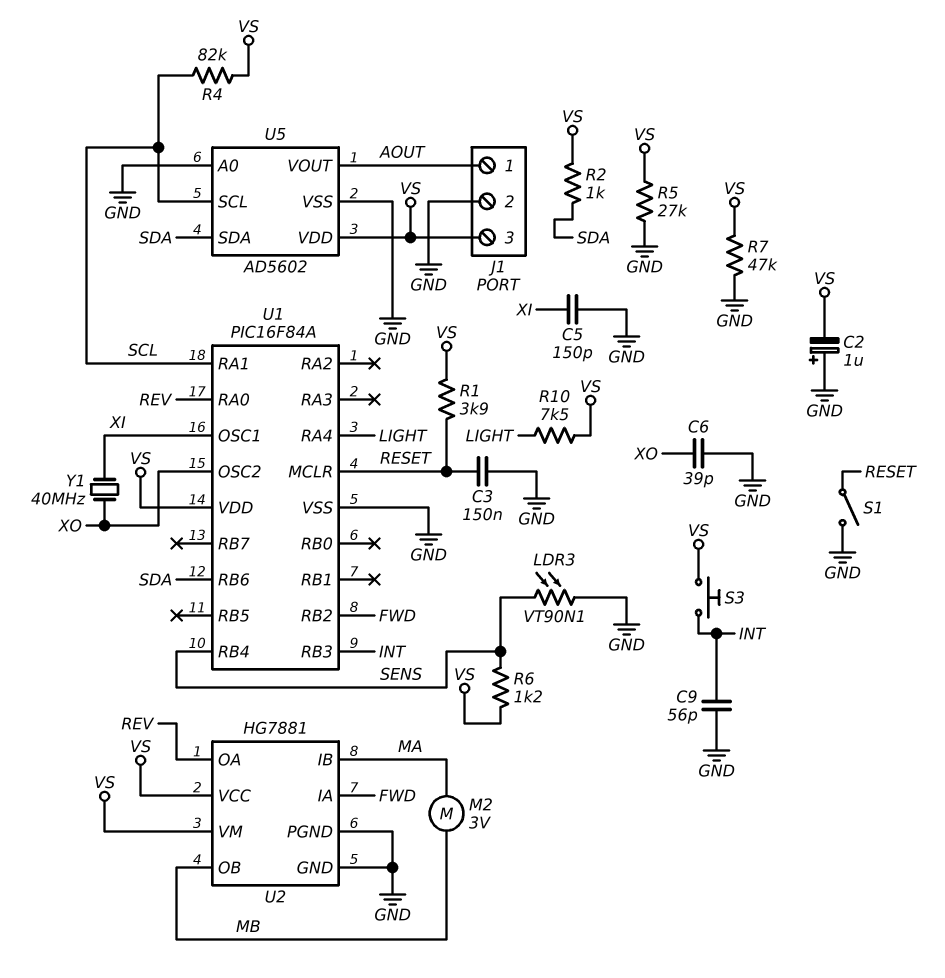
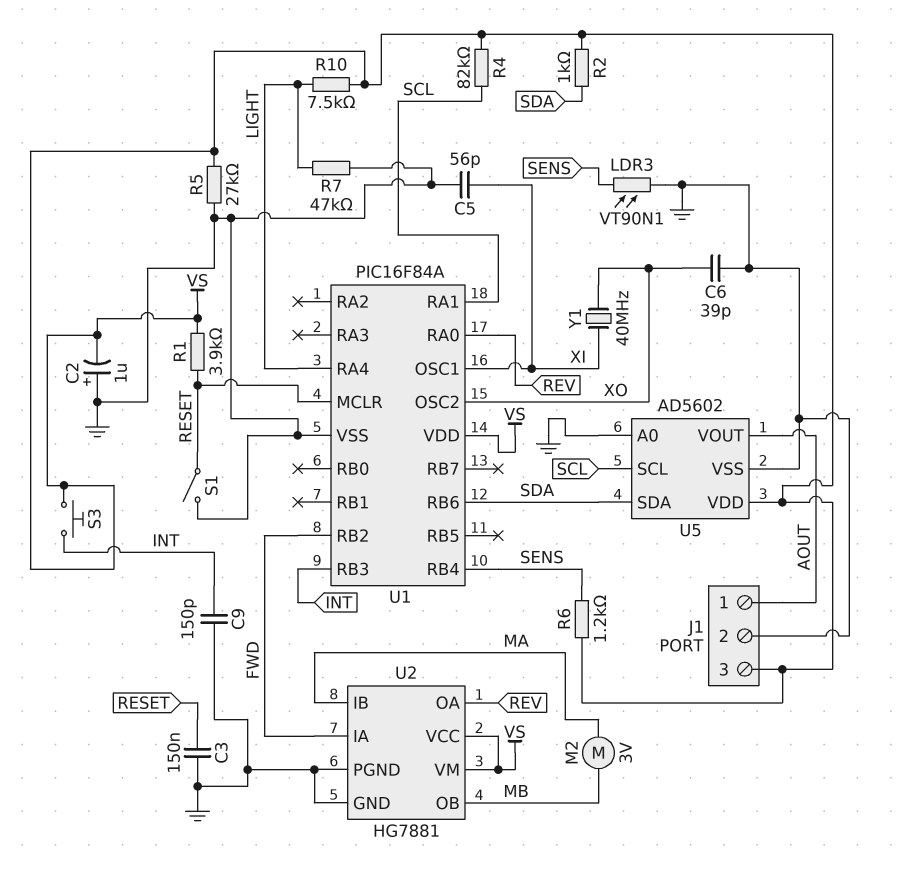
C5: 150pF (GND, XI) -> 56pF (GND, XI)
C9: 56pF (GND, INT) -> 150pF (GND, INT)
R7: 47k (GND, VS) -> 47k (GND, LIGHT)

